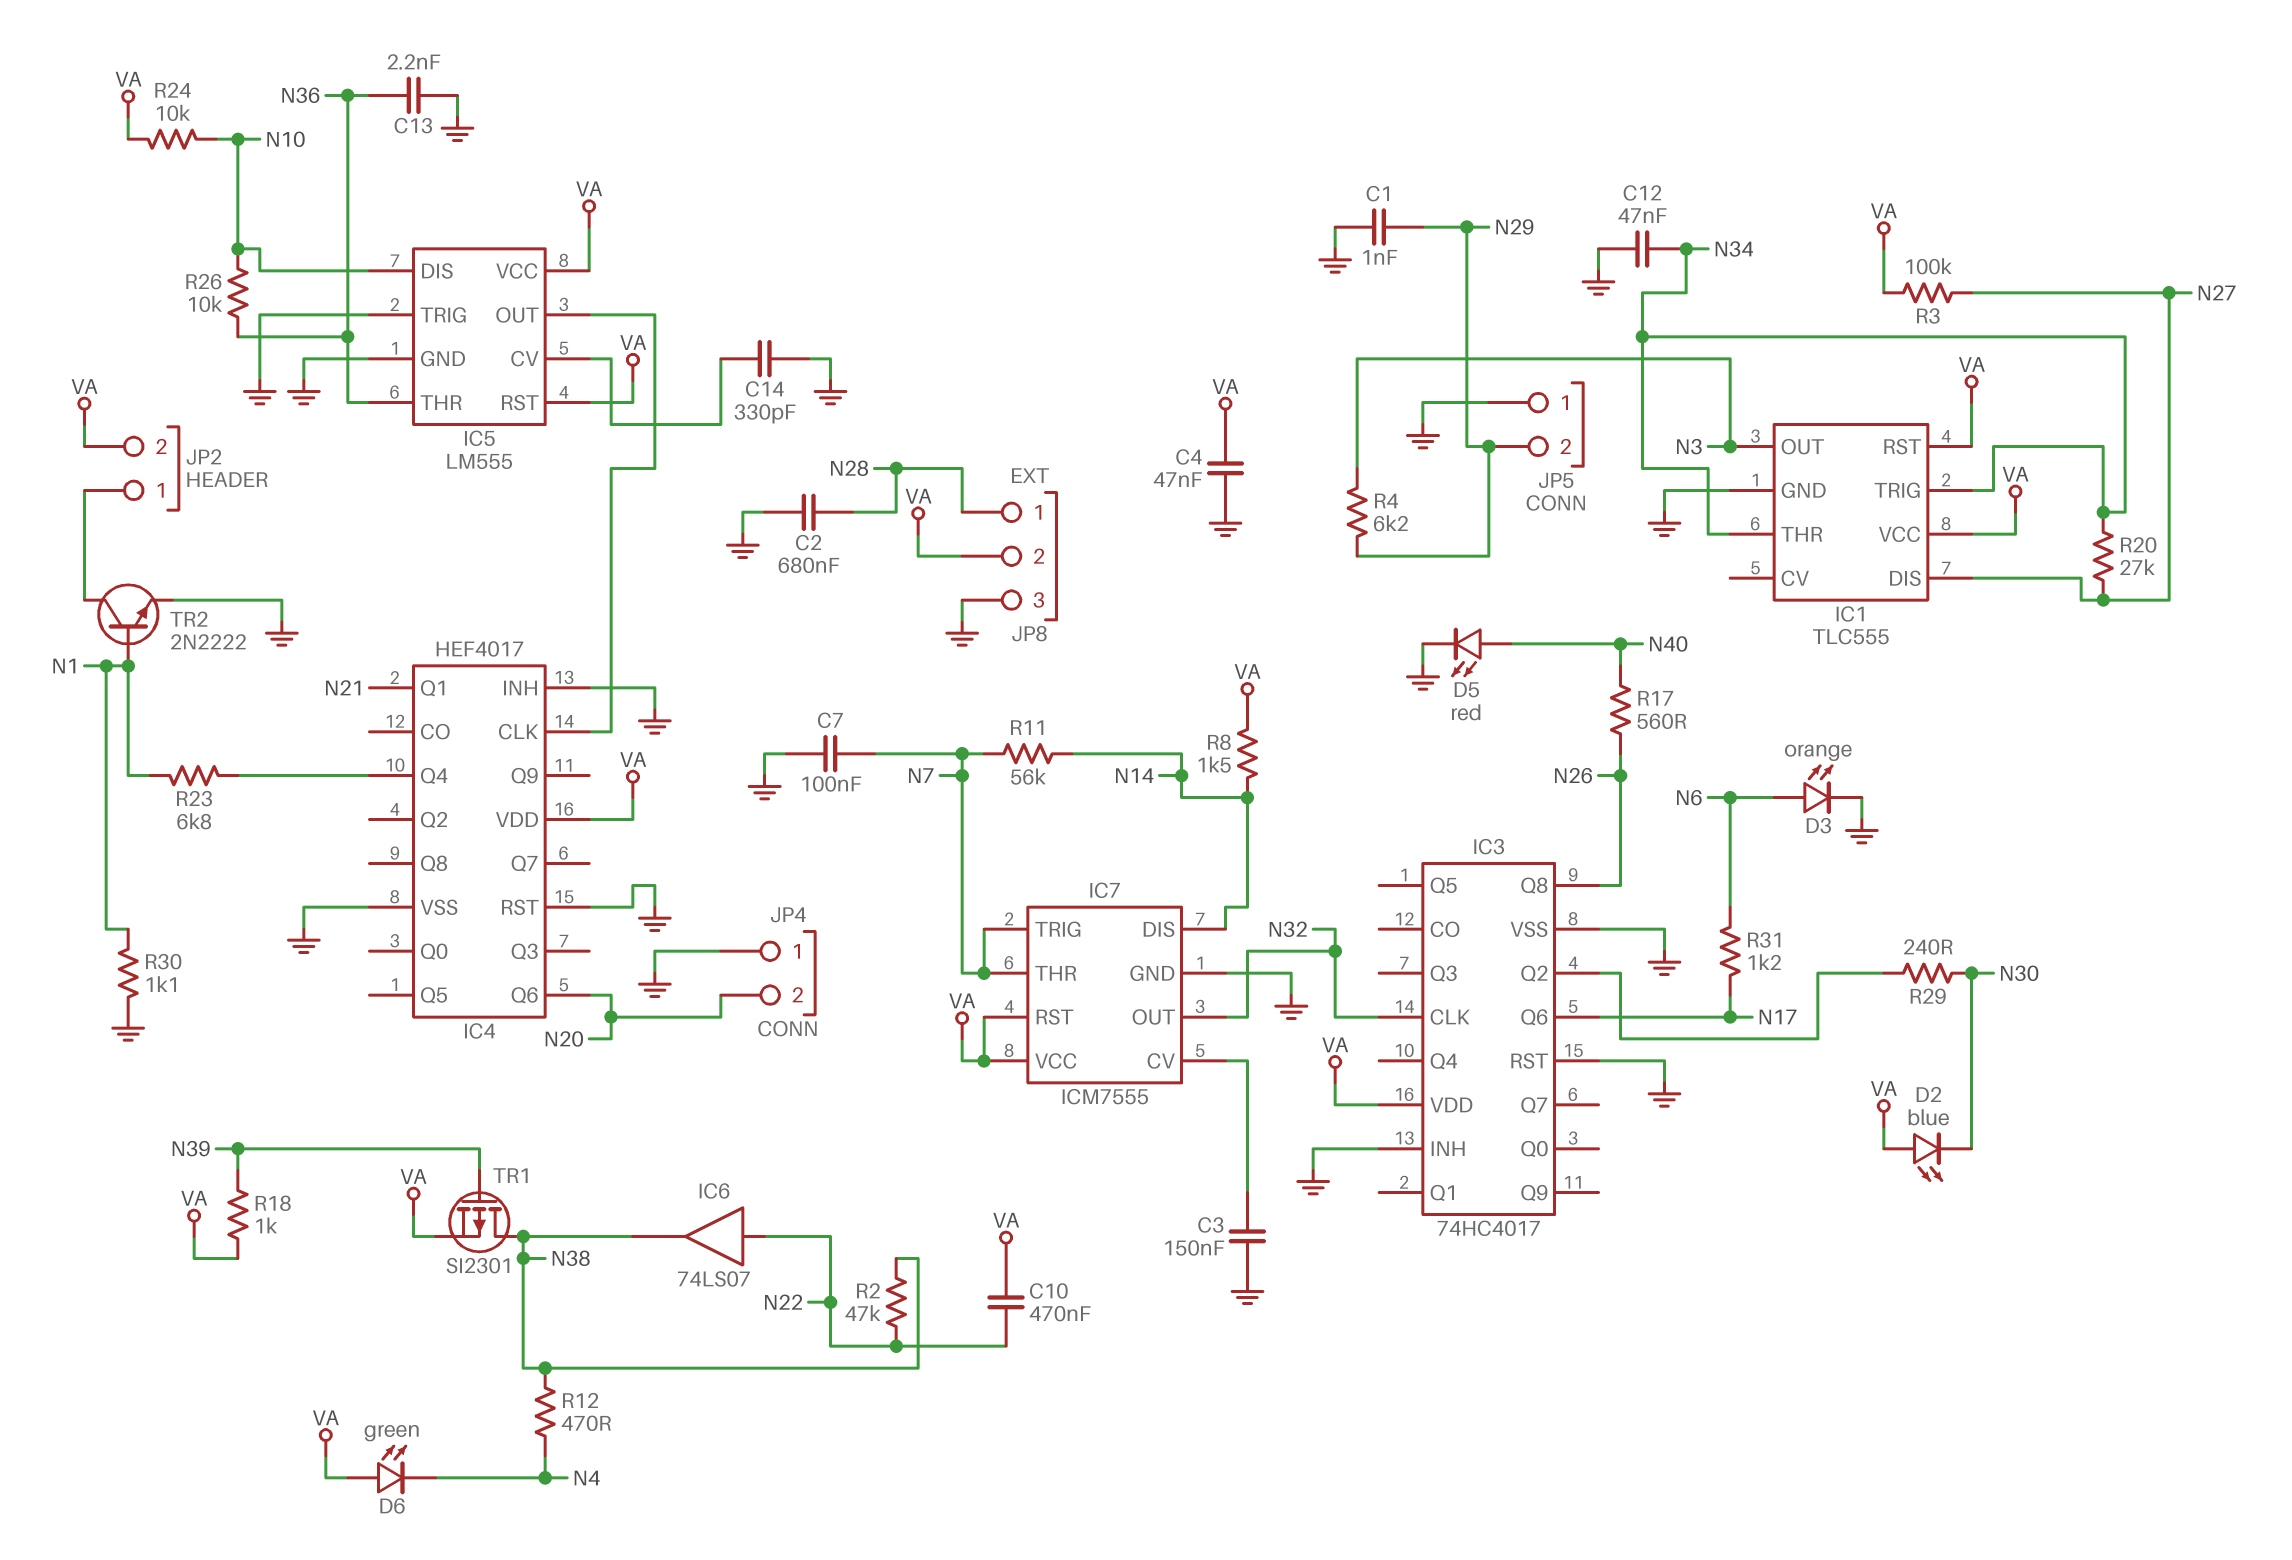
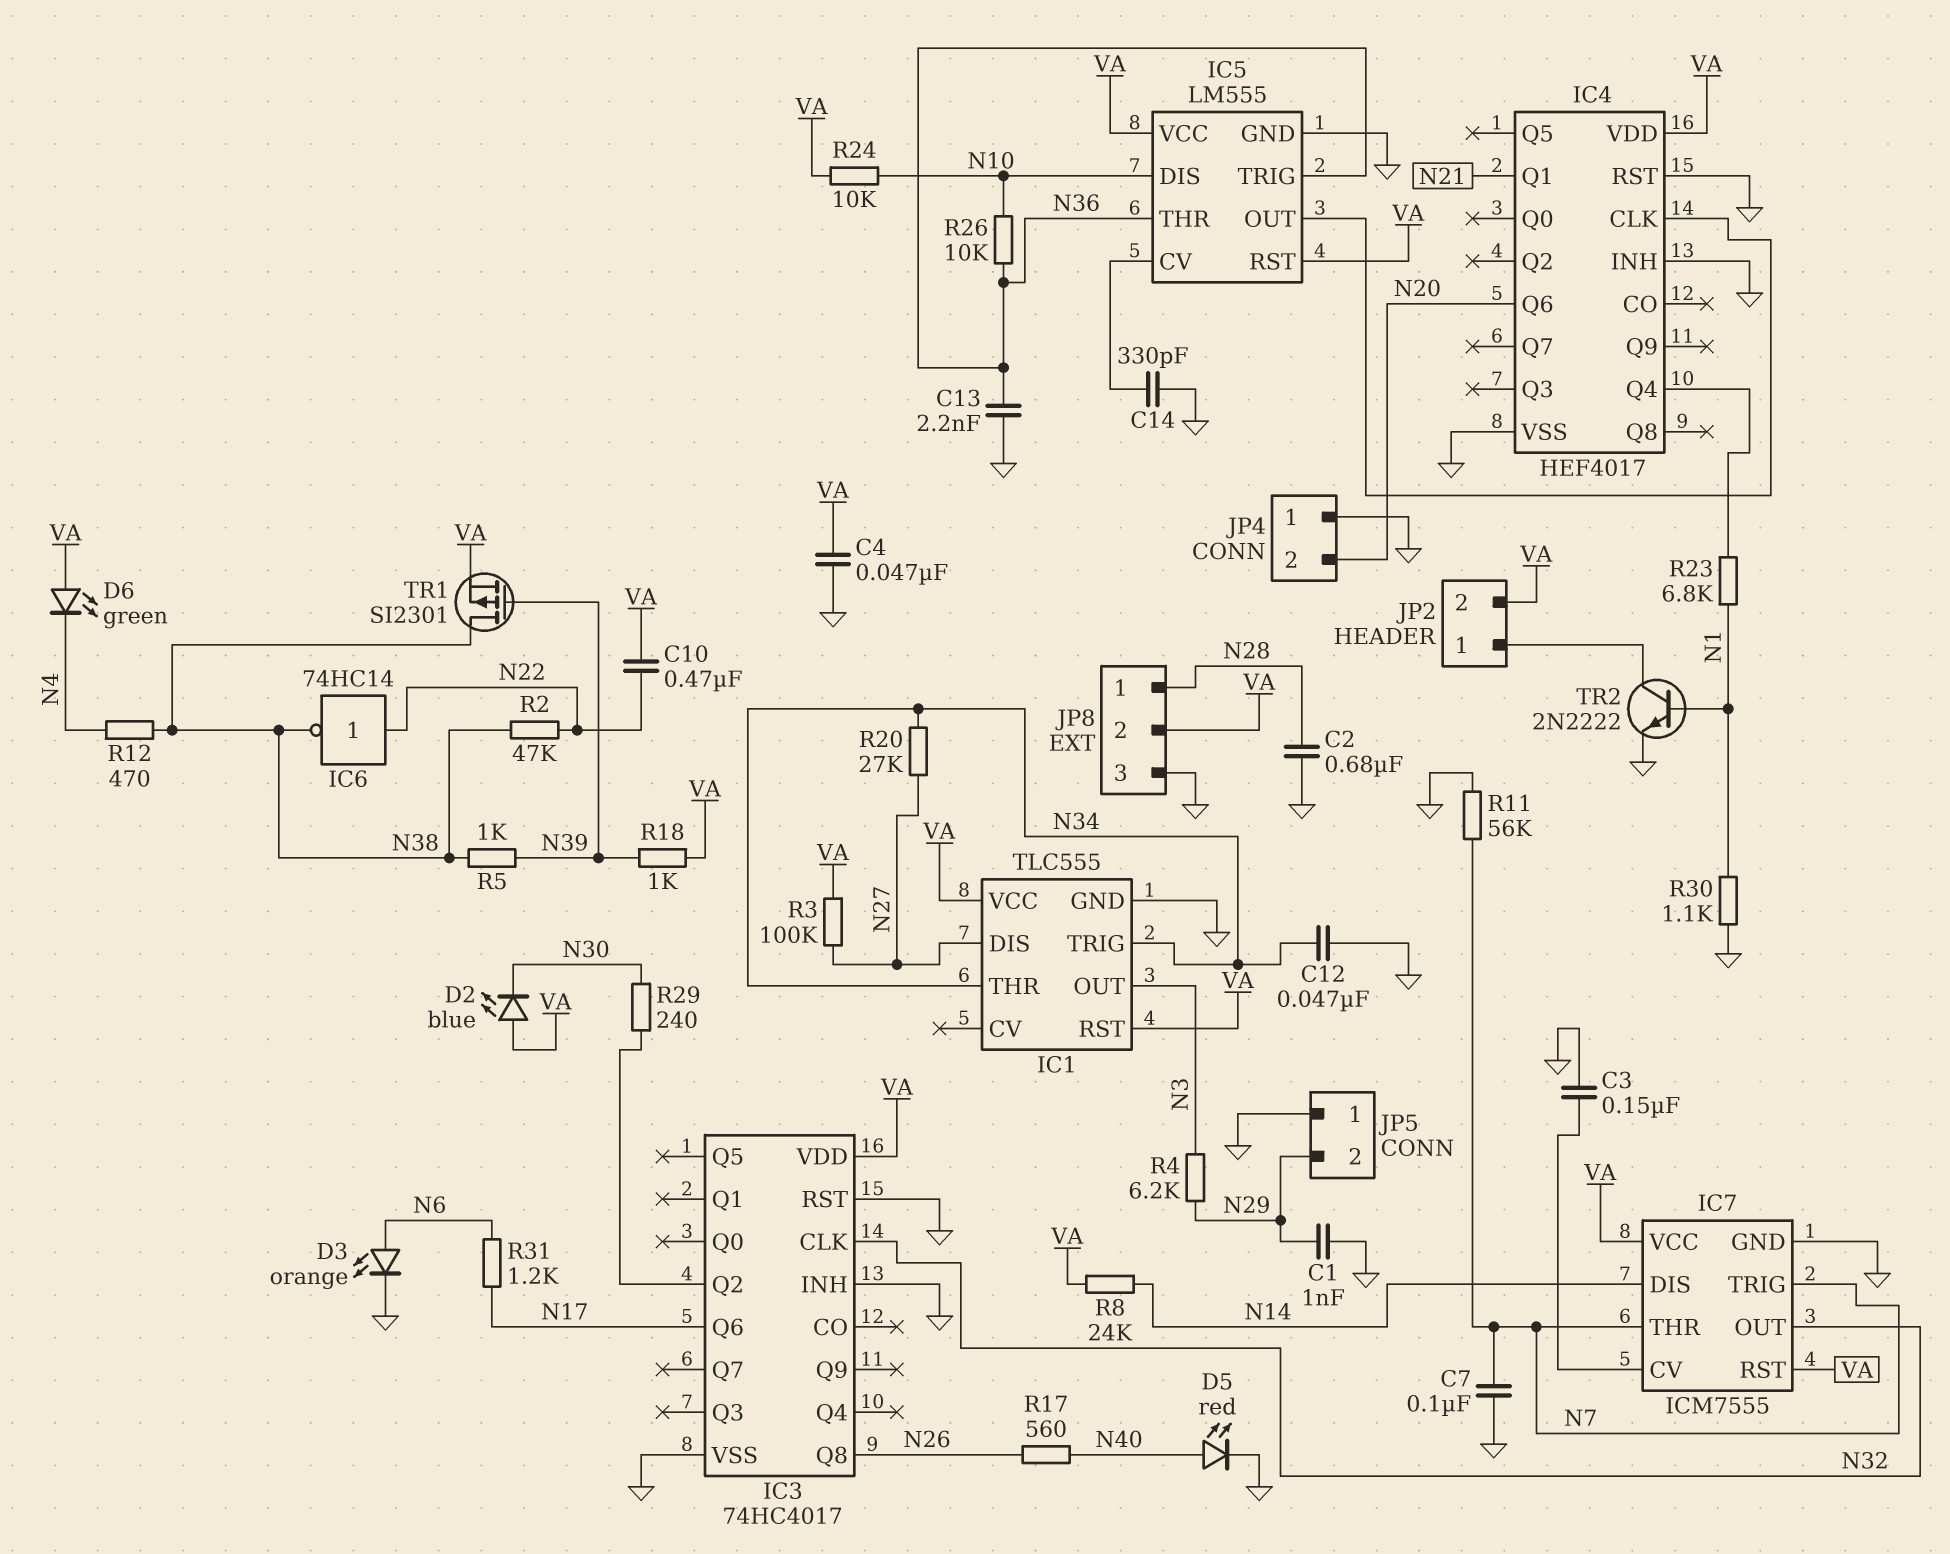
IC5 pin TRIG: GND -> N36
IC6: buffer 74LS07 (in N22, out N38) -> NOT 74HC14 (in N22, out N38)
R5: none -> 1k (N38, N39)
R8: 1.5k (N14, VA) -> 24k (N14, VA)
R11: 56k (N7, N14) -> 56k (GND, N7)

